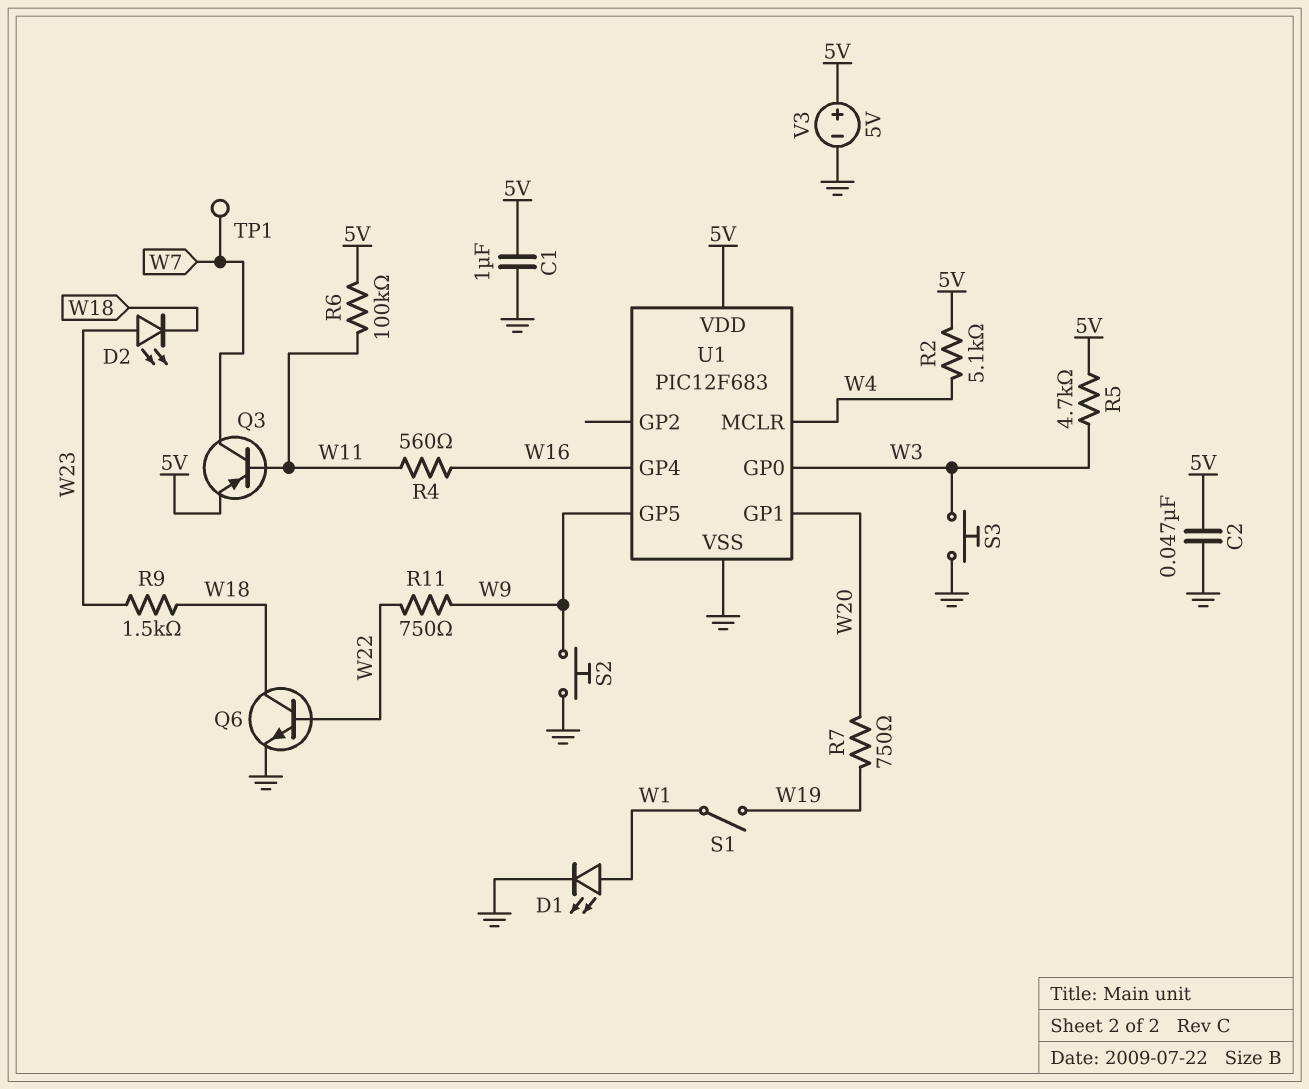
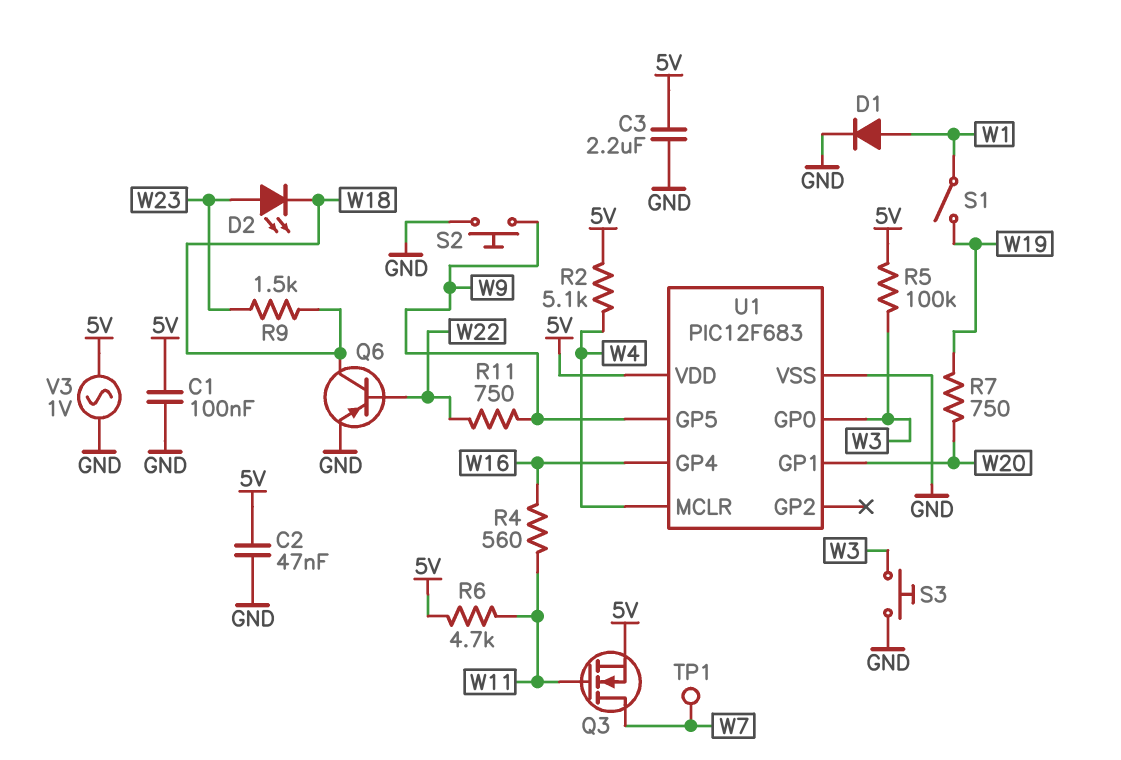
C1: 1uF (5V, GND) -> 100nF (5V, GND)
C3: none -> 2.2uF (5V, GND)
D1: LED (A W1, K GND) -> diode (A W1, K GND)
Q3: PNP (B W11, C W7, E 5V) -> NMOS (G W11, D W7, S 5V)
Q6: NPN (B W22, C W18, E GND) -> PNP (B W22, C W18, E GND)
R5: 4.7k (5V, W3) -> 100k (5V, W3)
R6: 100k (5V, W11) -> 4.7k (5V, W11)
V3: 5V (plus 5V, minus GND) -> AC 1V (5V, GND)

